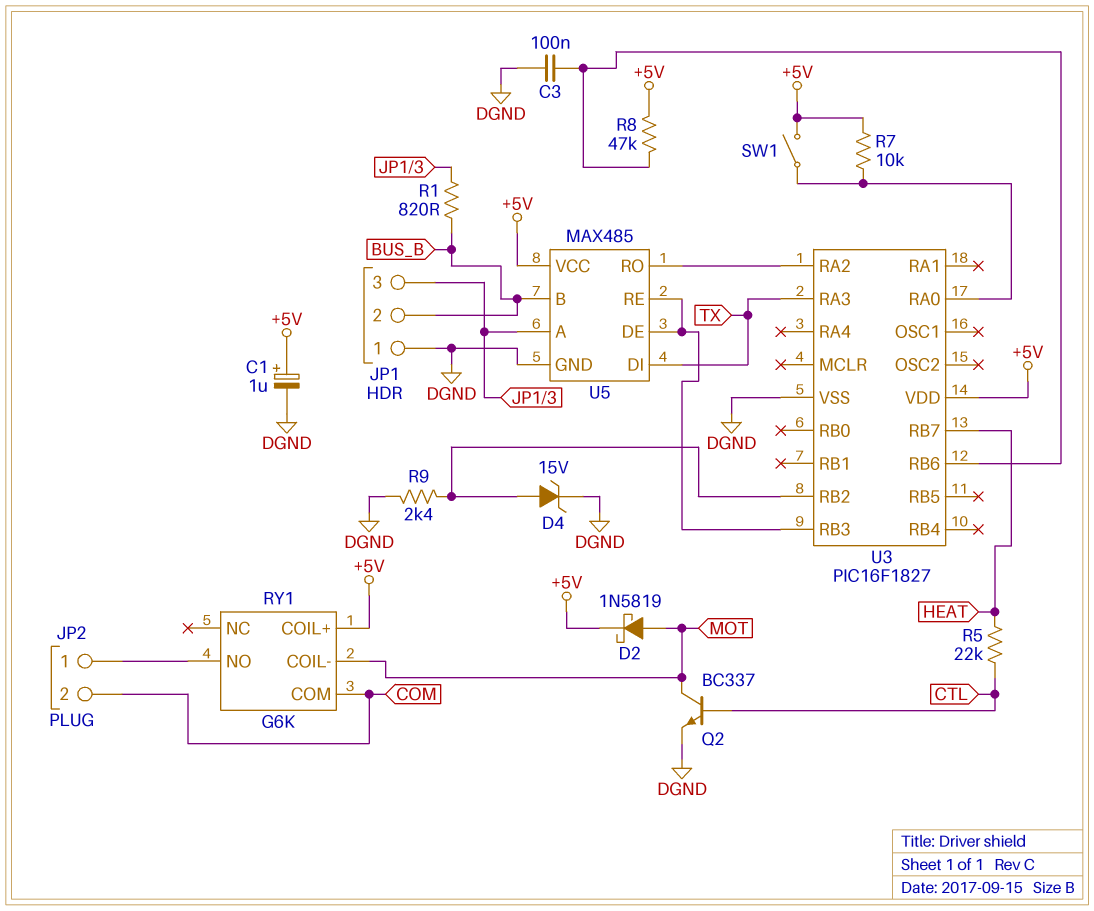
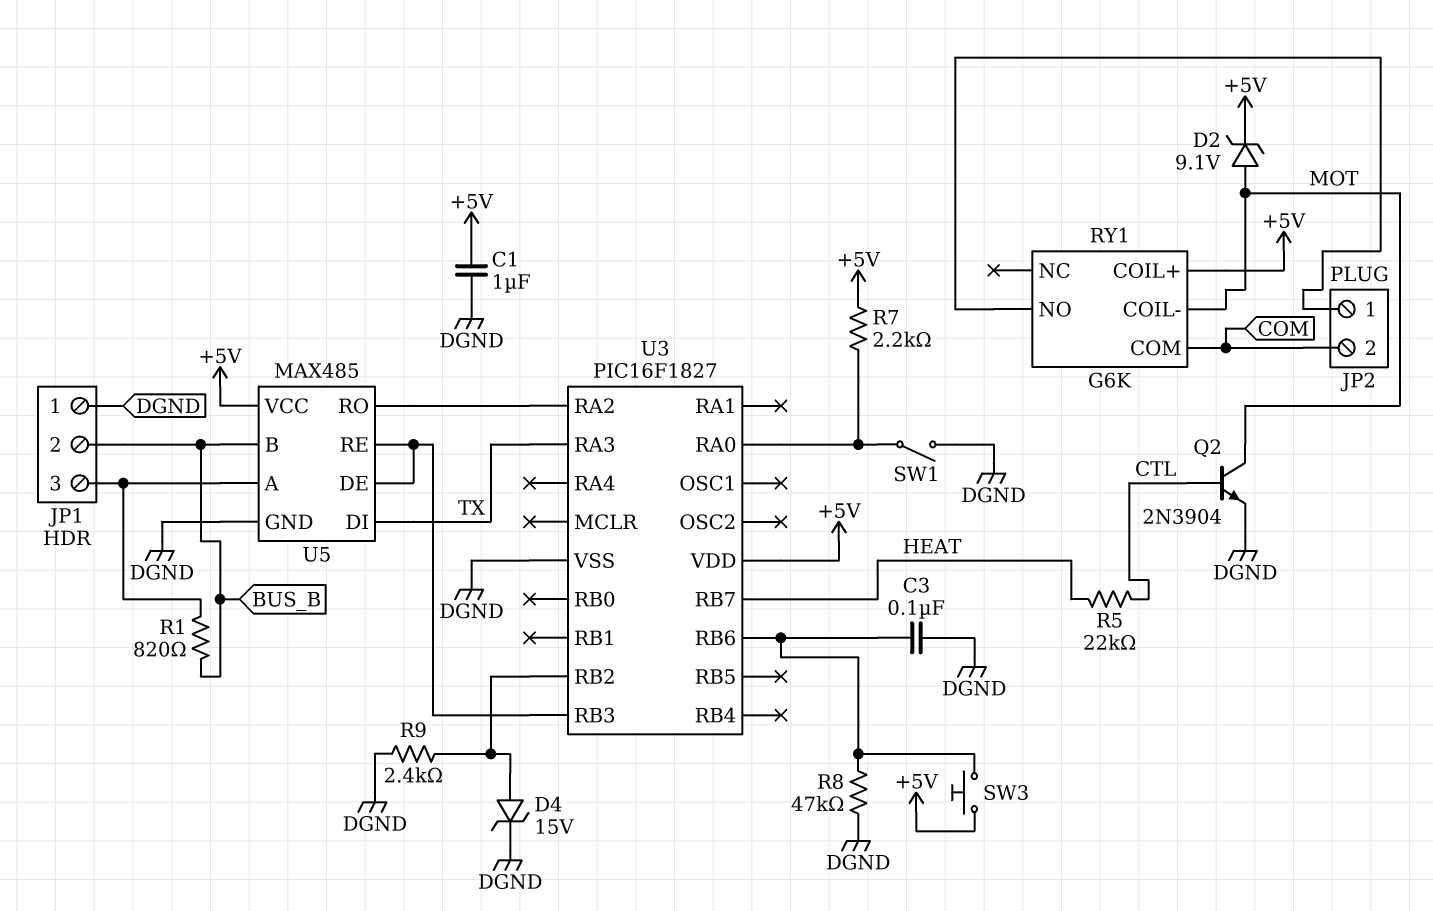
C1: 1uF (plus +5V, minus DGND) -> 1uF (+5V, DGND)
D2: schottky 1N5819 (A MOT, K +5V) -> zener 9.1V (A MOT, K +5V)
Q2: NPN BC337 (B CTL, C MOT, E DGND) -> NPN 2N3904 (B CTL, C MOT, E DGND)
R7: 10k (+5V, U3/RA0) -> 2.2k (+5V, U3/RA0)
R8: 47k (+5V, U3/RB6) -> 47k (DGND, U3/RB6)
SW1: switch (+5V, U3/RA0) -> switch (DGND, U3/RA0)
SW3: none -> button (+5V, U3/RB6)

